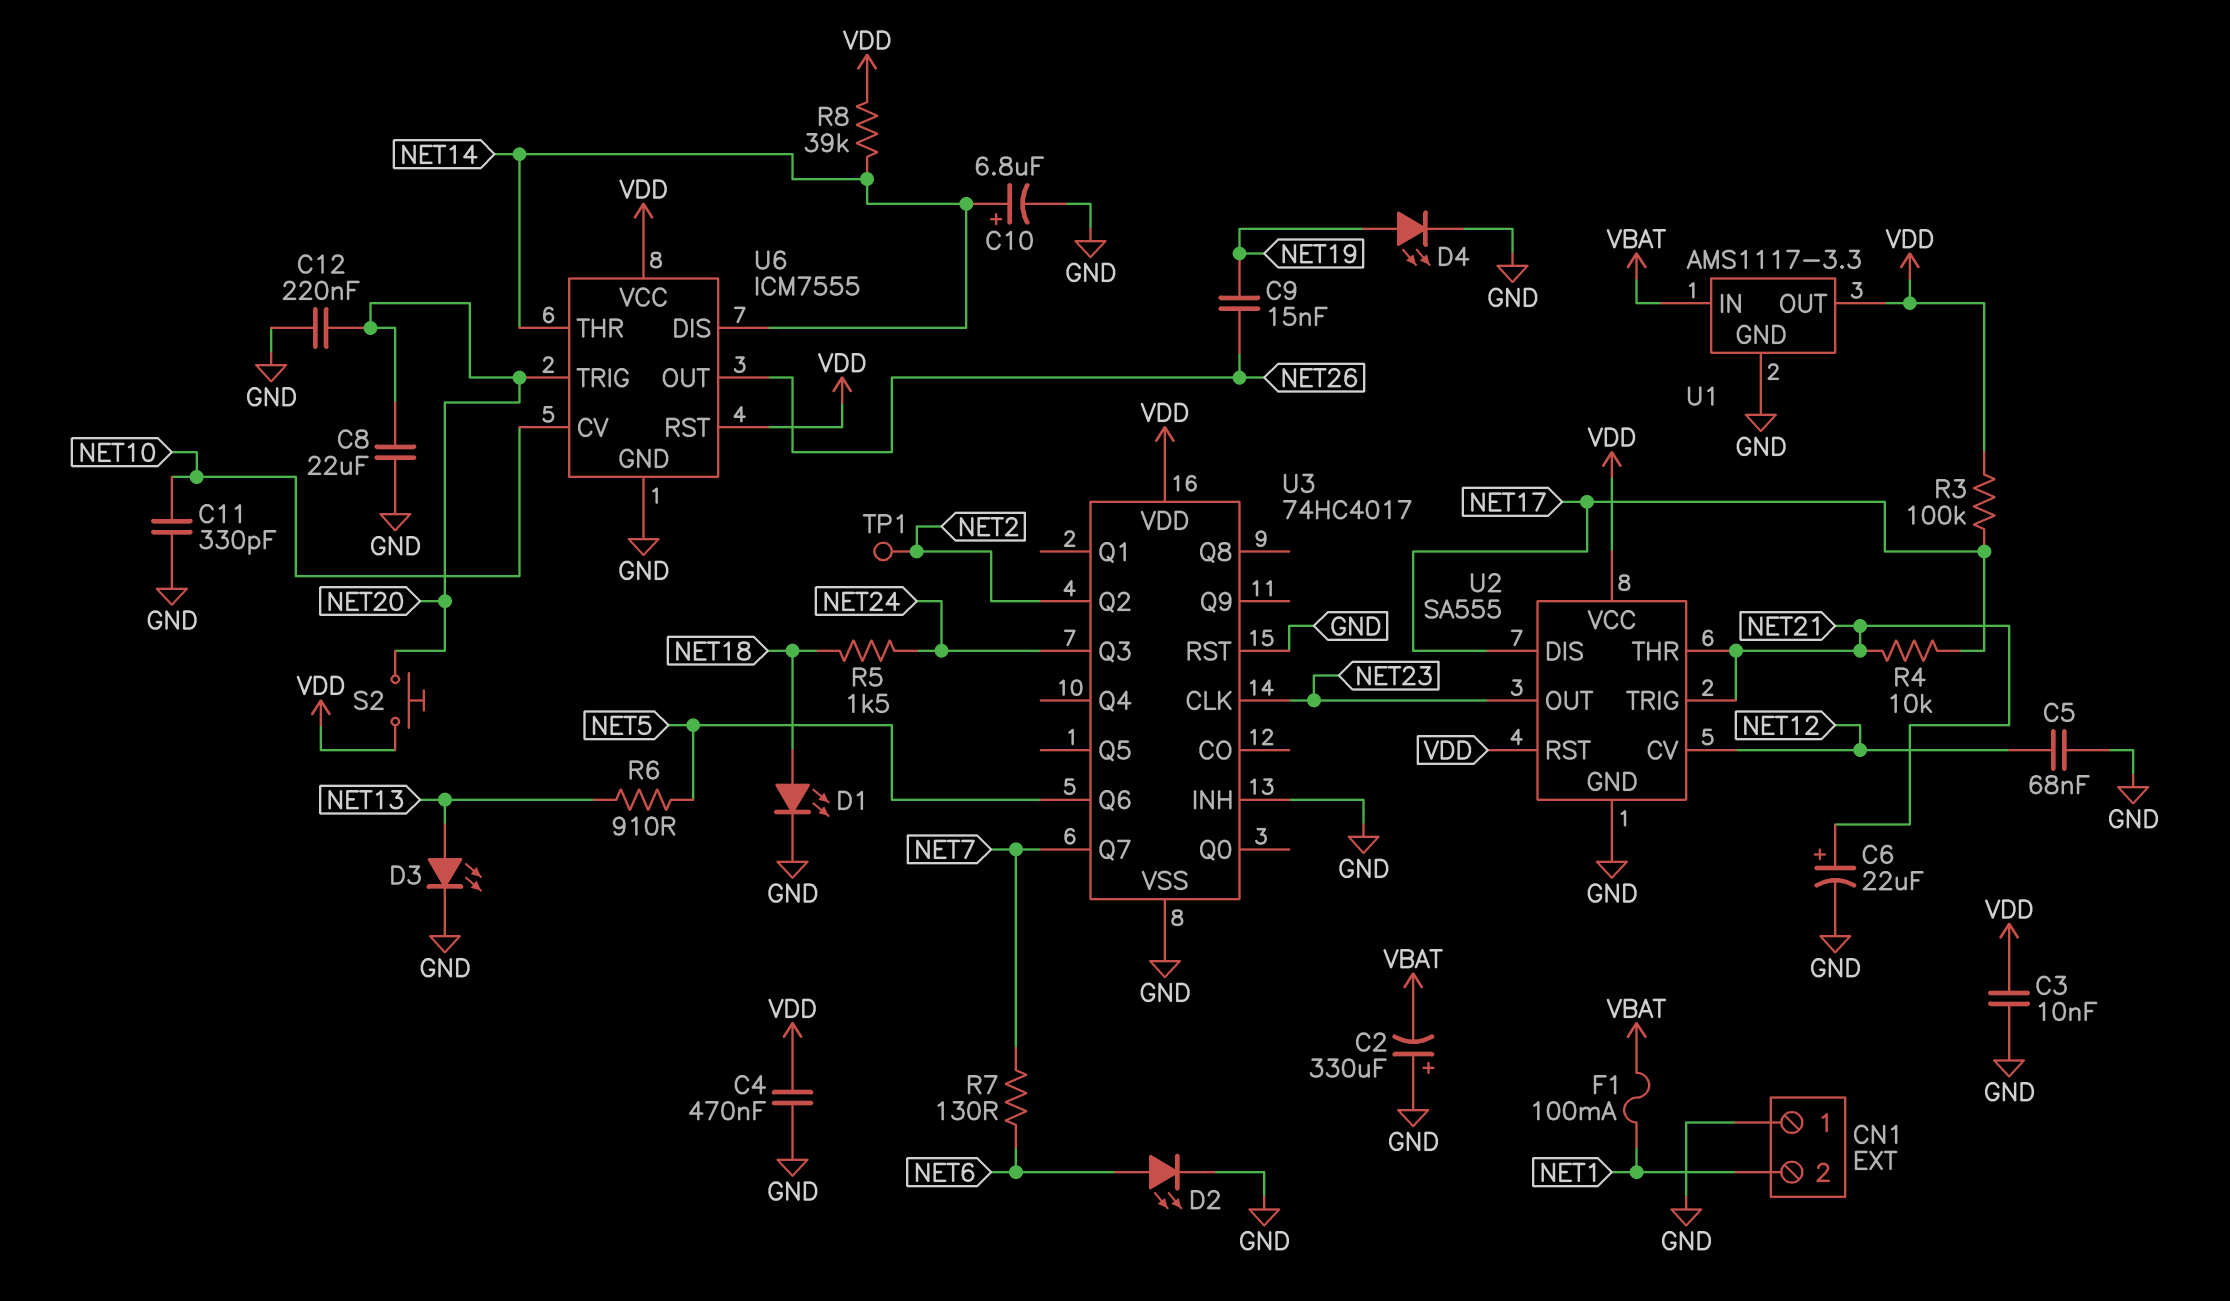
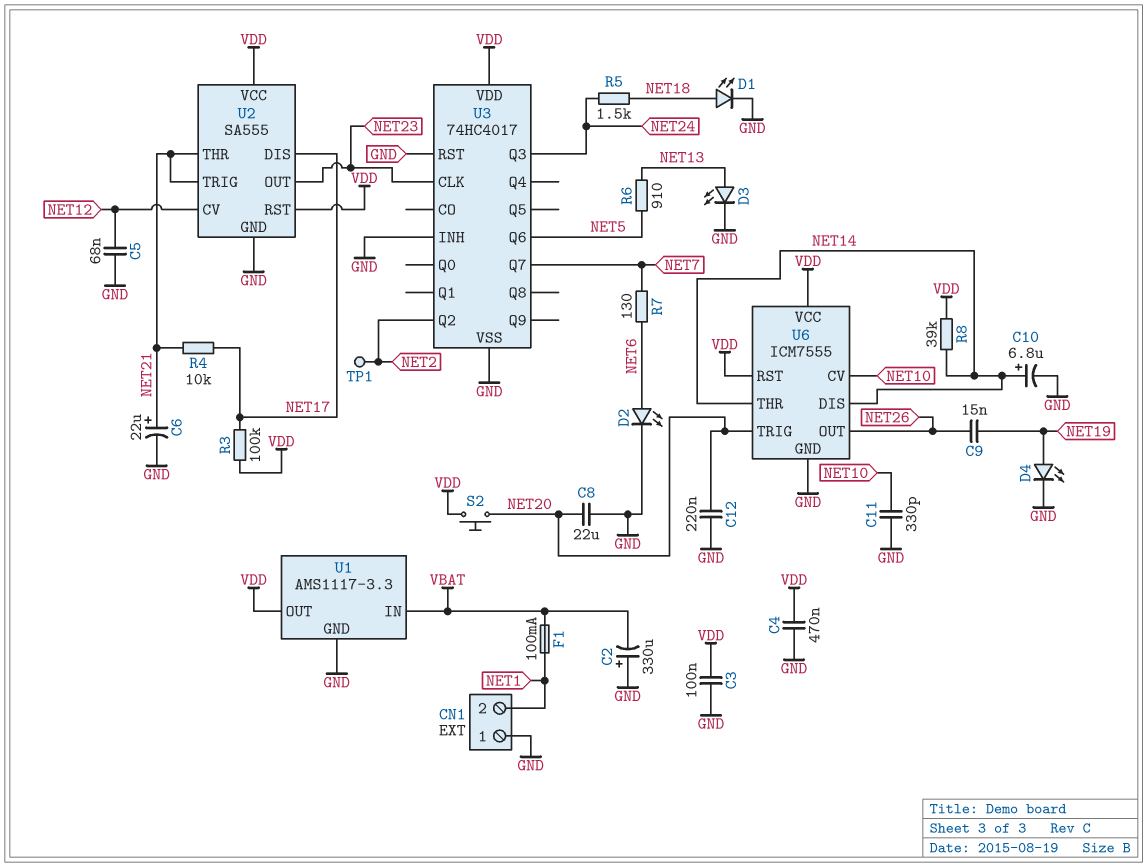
C3: 10nF (GND, VDD) -> 100nF (GND, VDD)

